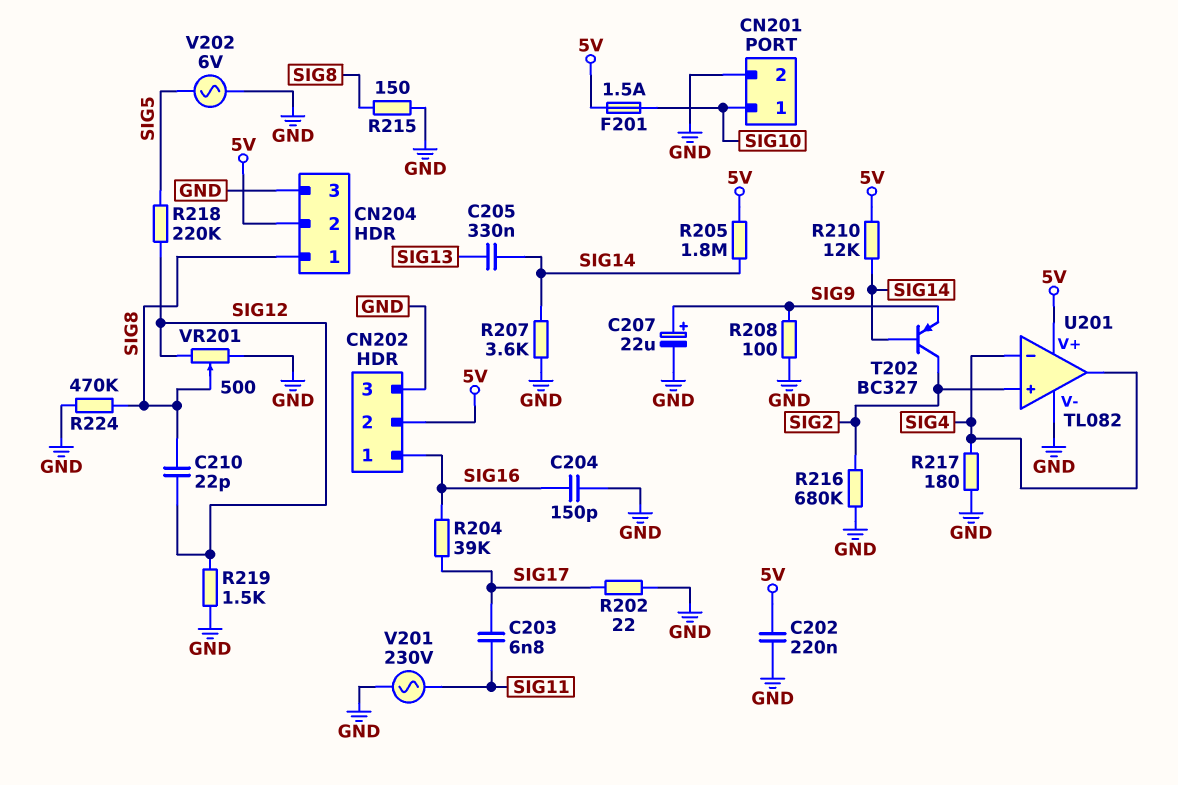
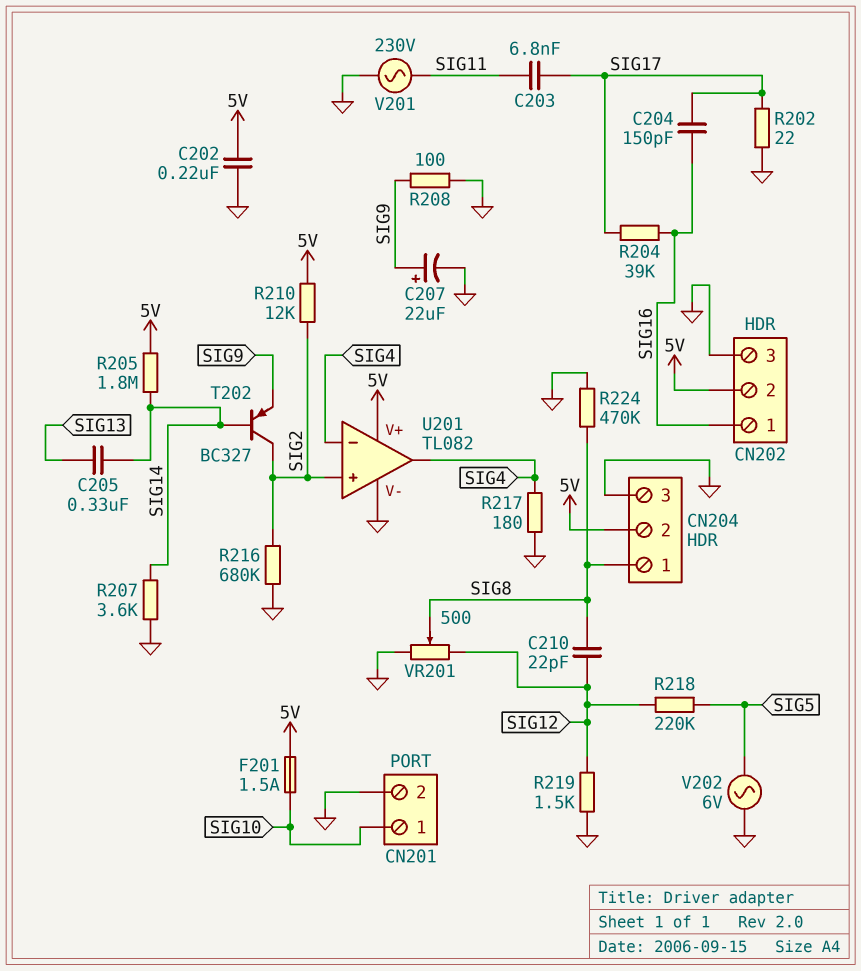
C204: 150pF (GND, SIG16) -> 150pF (SIG16, SIG17)
R210: 12k (5V, SIG14) -> 12k (5V, SIG2)
R215: 150 (GND, SIG8) -> none

